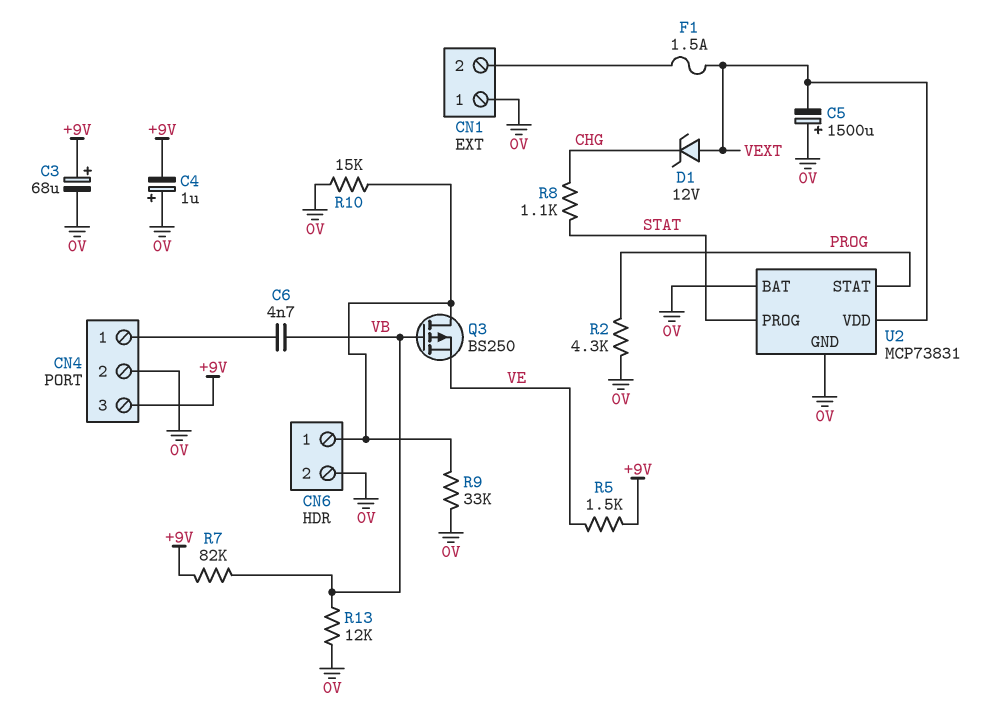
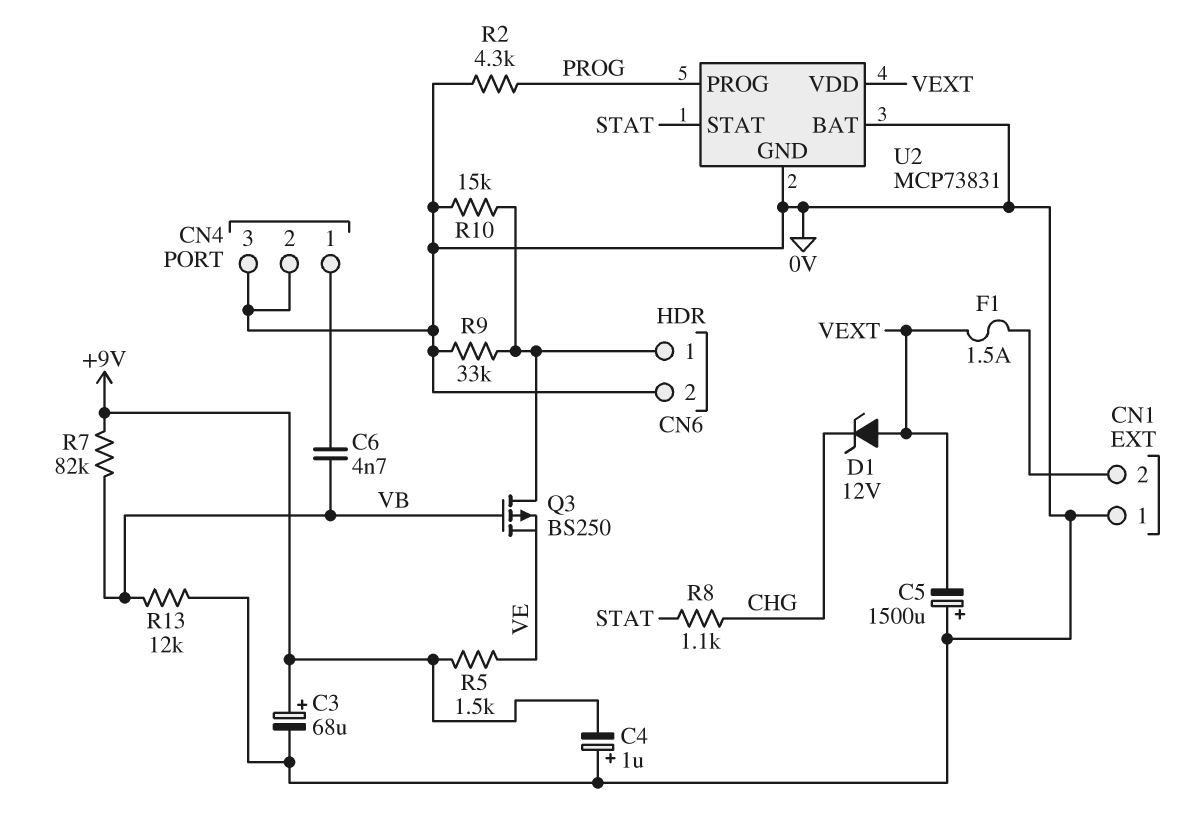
CN4 pin 3: +9V -> 0V
U2 pin PROG: STAT -> PROG
U2 pin STAT: PROG -> STAT

